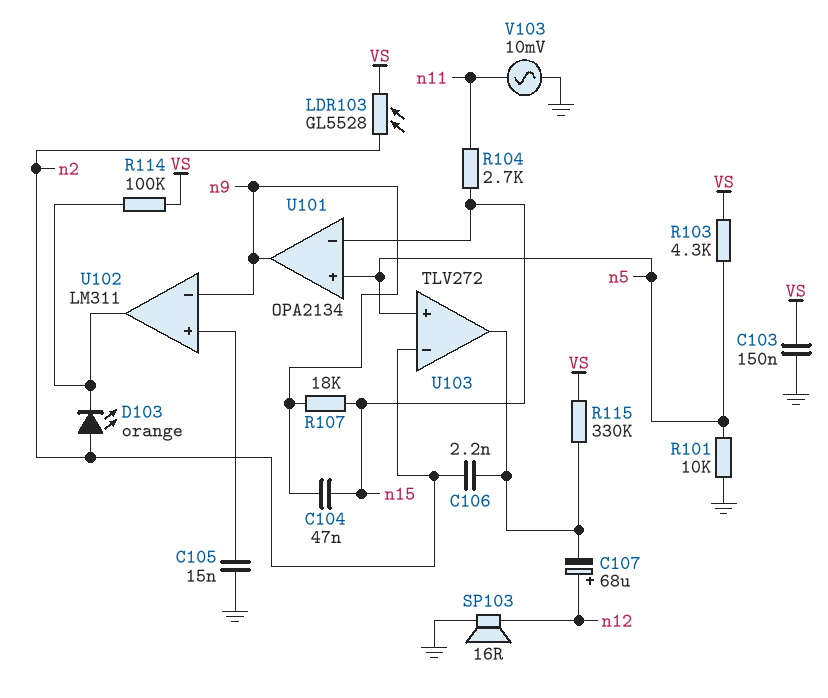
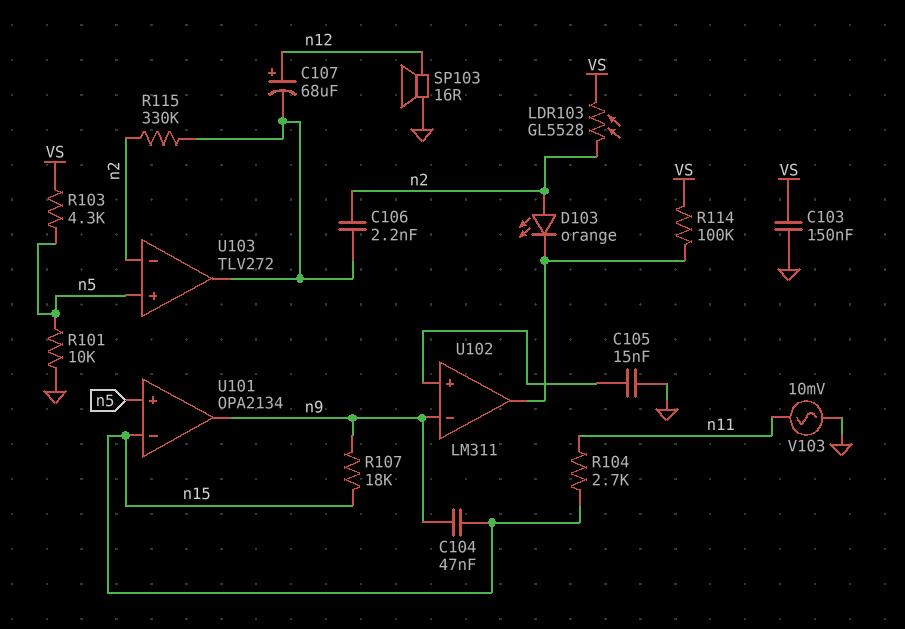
R115: 330k (U103/out, VS) -> 330k (U103/out, n2)

